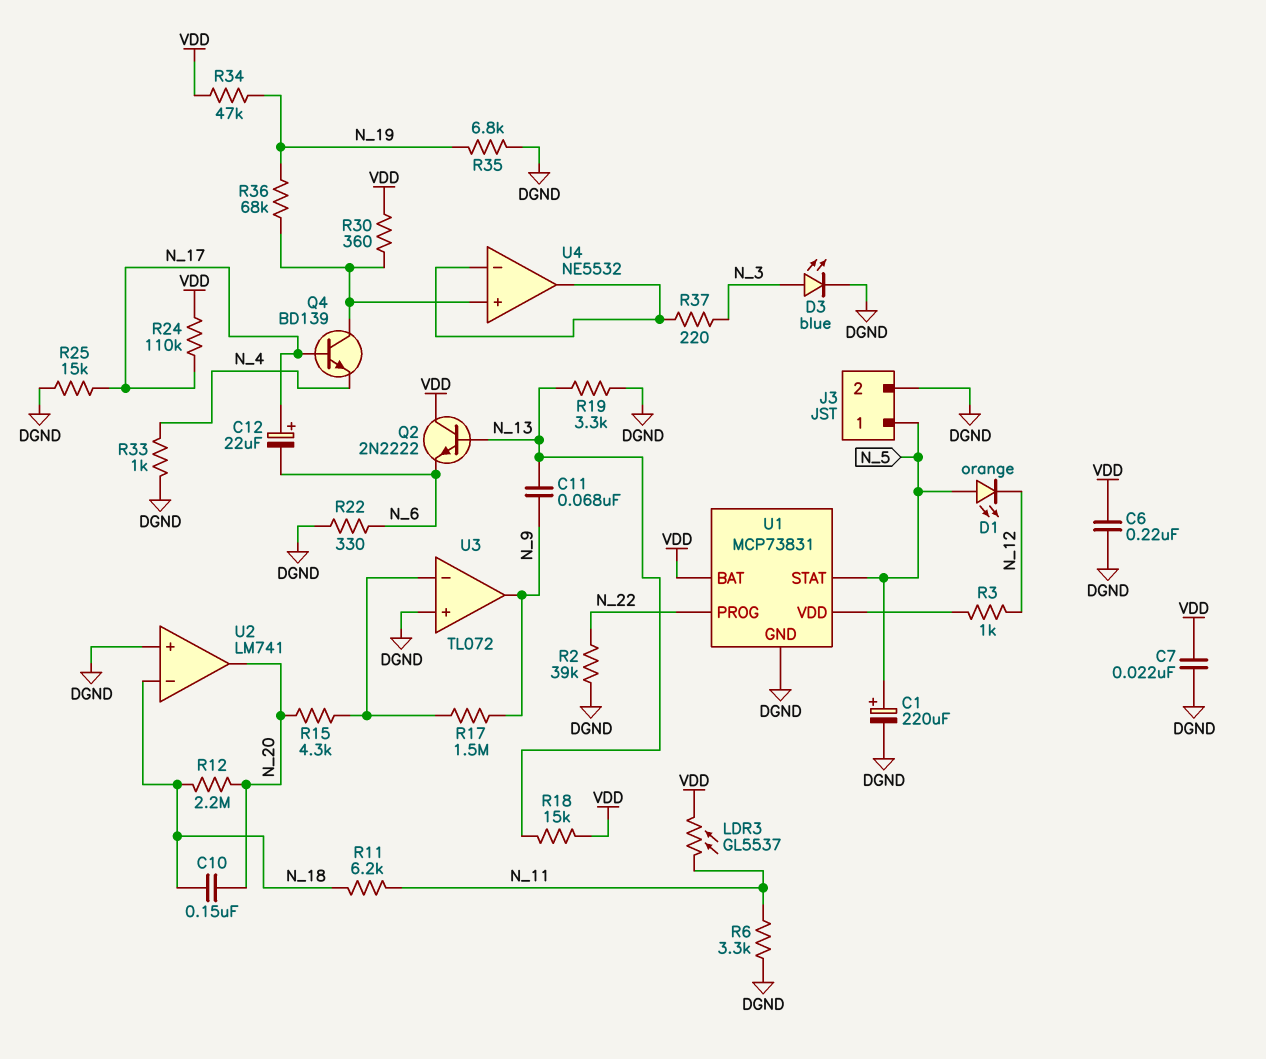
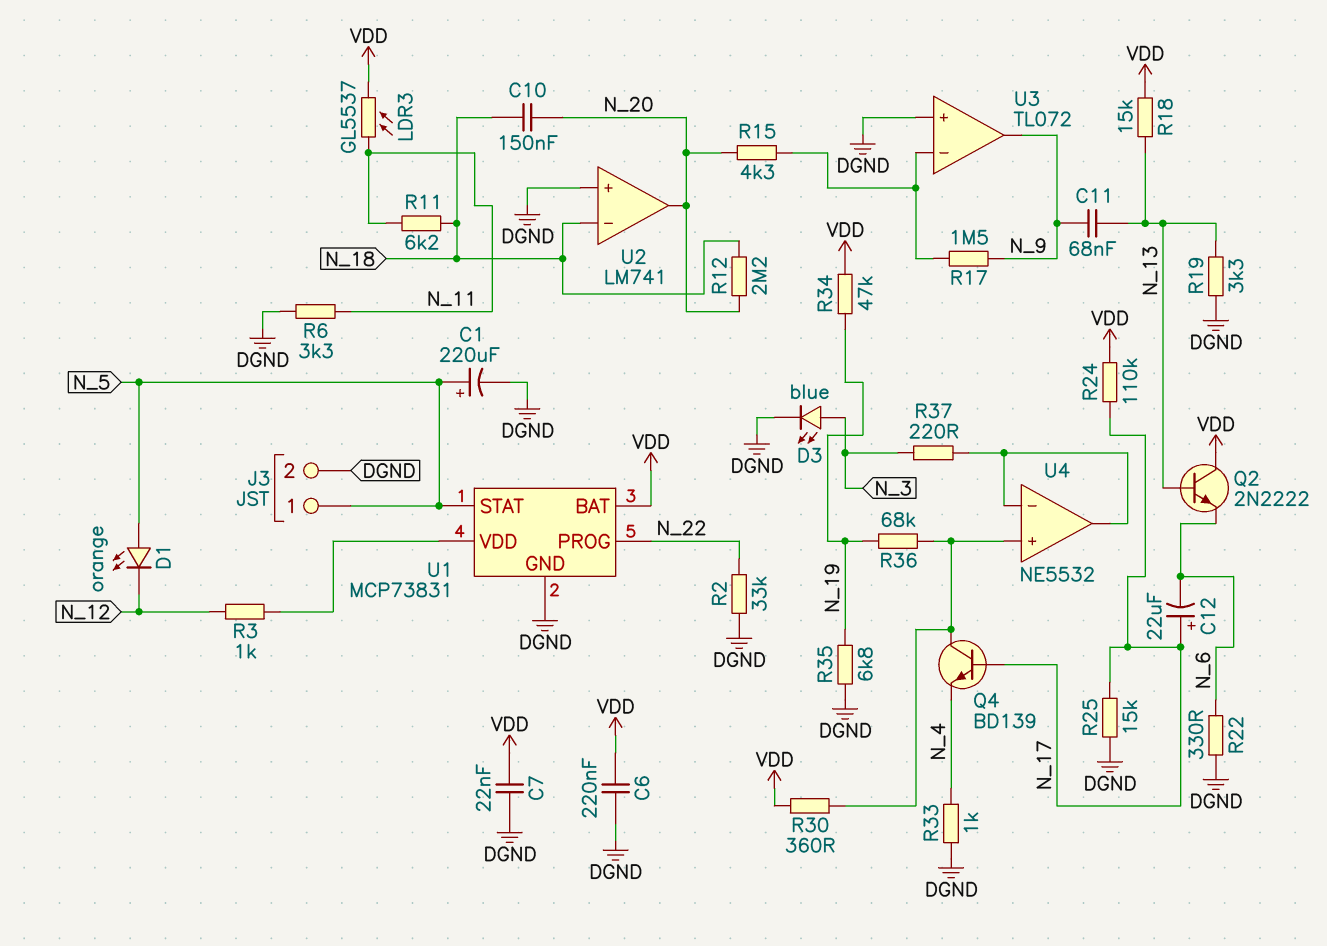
R2: 39k (DGND, N_22) -> 33k (DGND, N_22)

